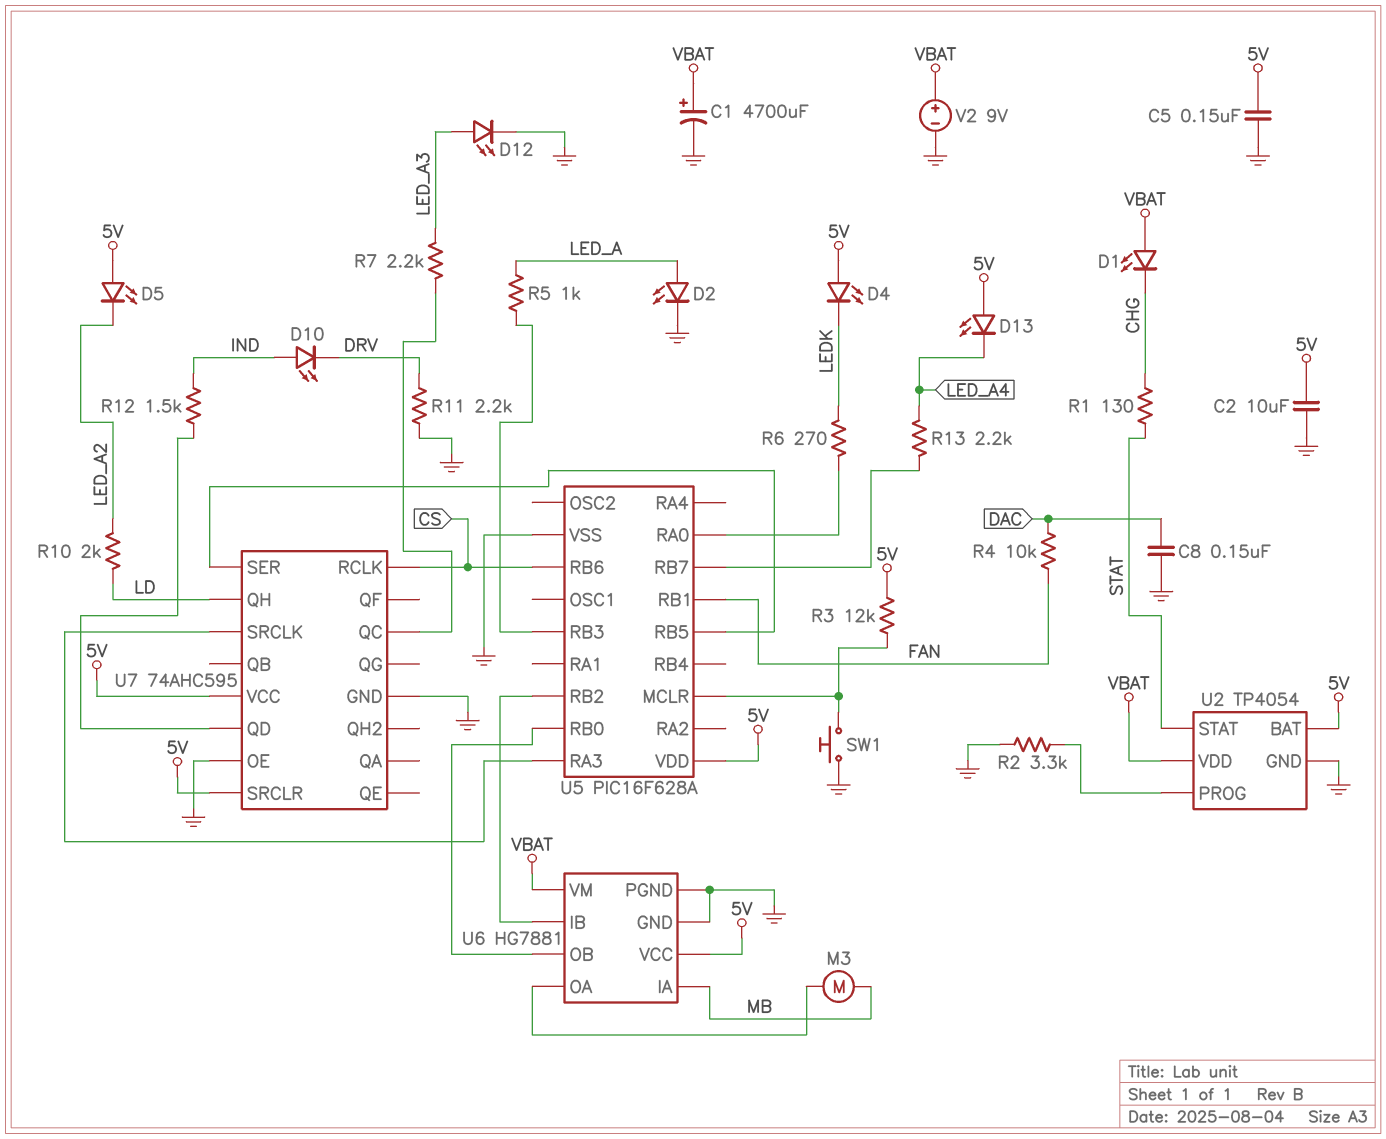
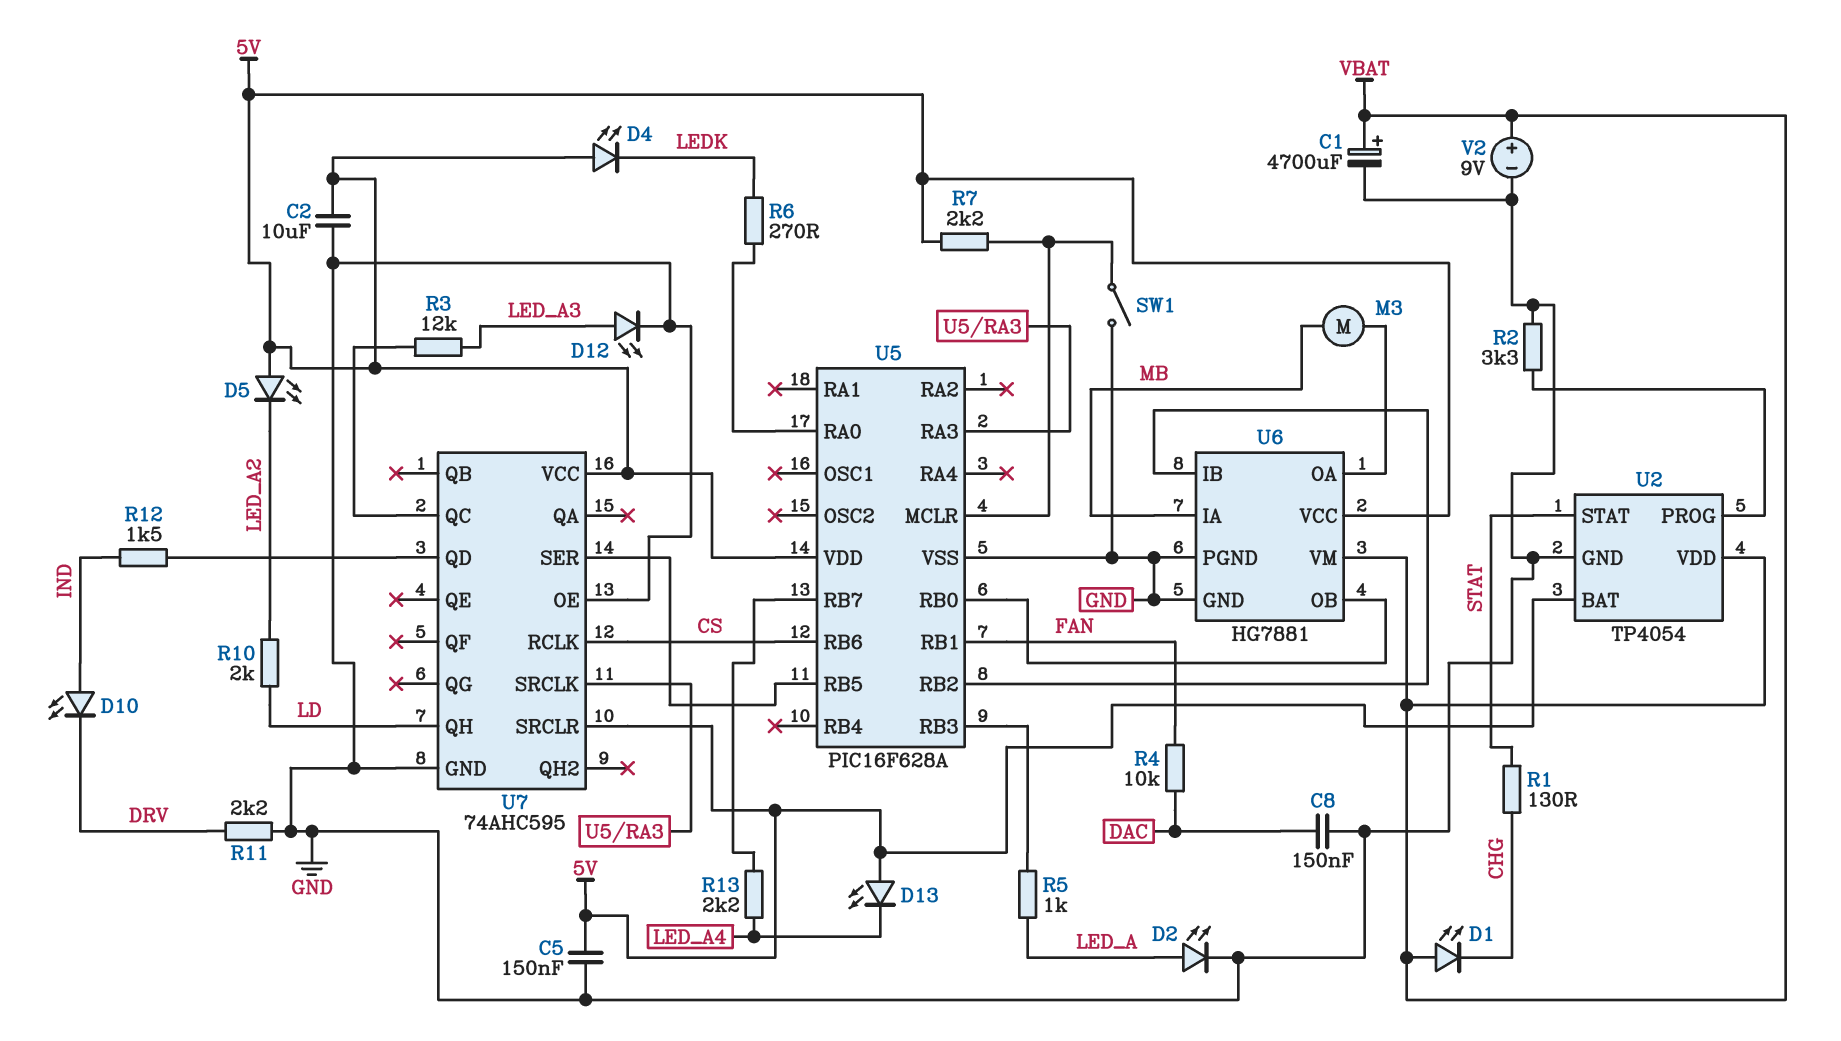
R3: 12k (5V, U5/MCLR) -> 12k (LED_A3, U7/QC)
R7: 2.2k (LED_A3, U7/QC) -> 2.2k (5V, U5/MCLR)
SW1: button (GND, U5/MCLR) -> switch (GND, U5/MCLR)

